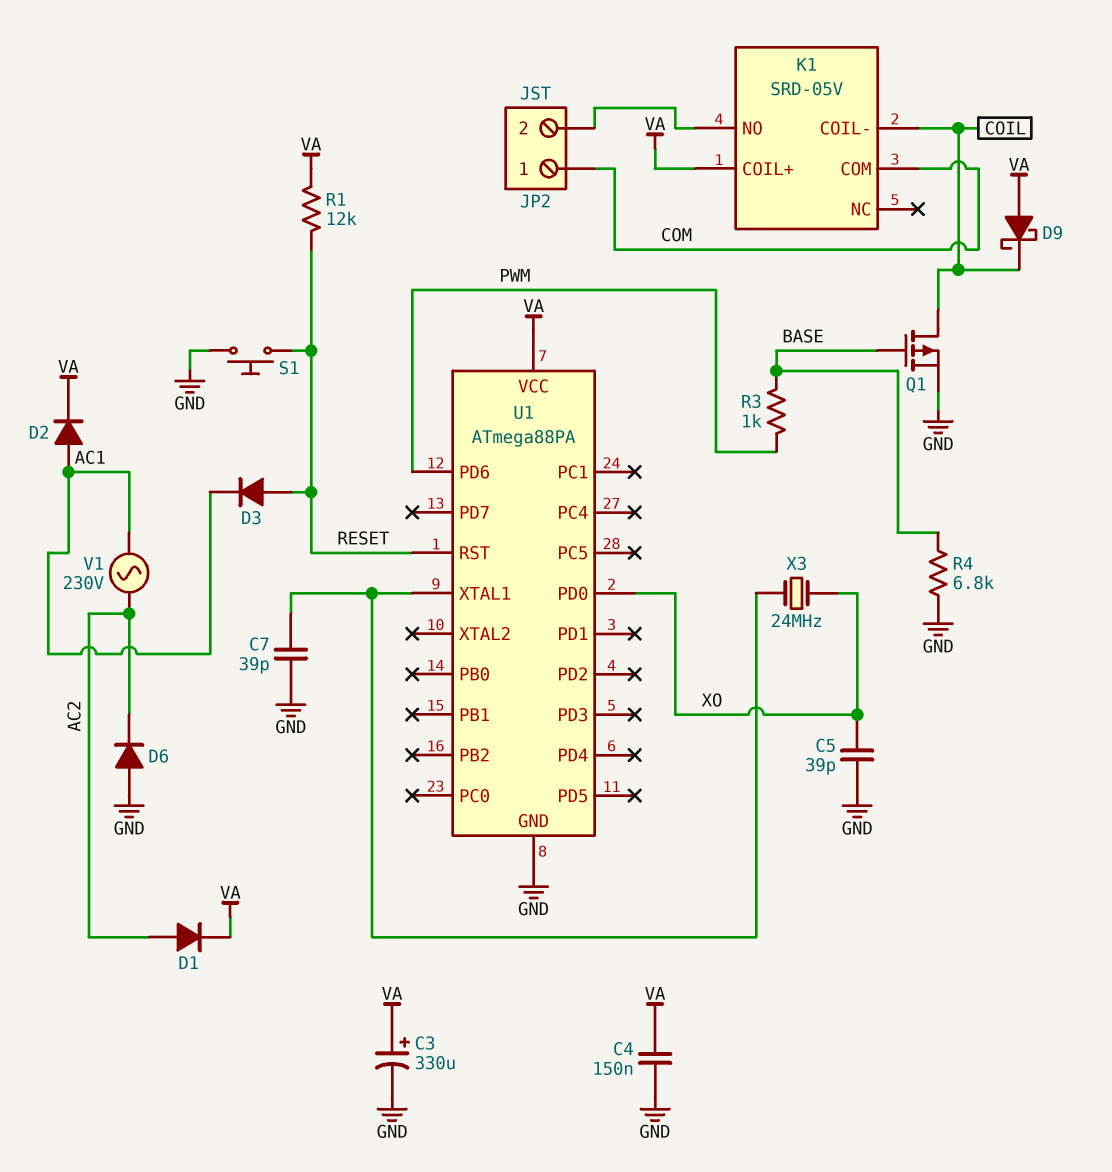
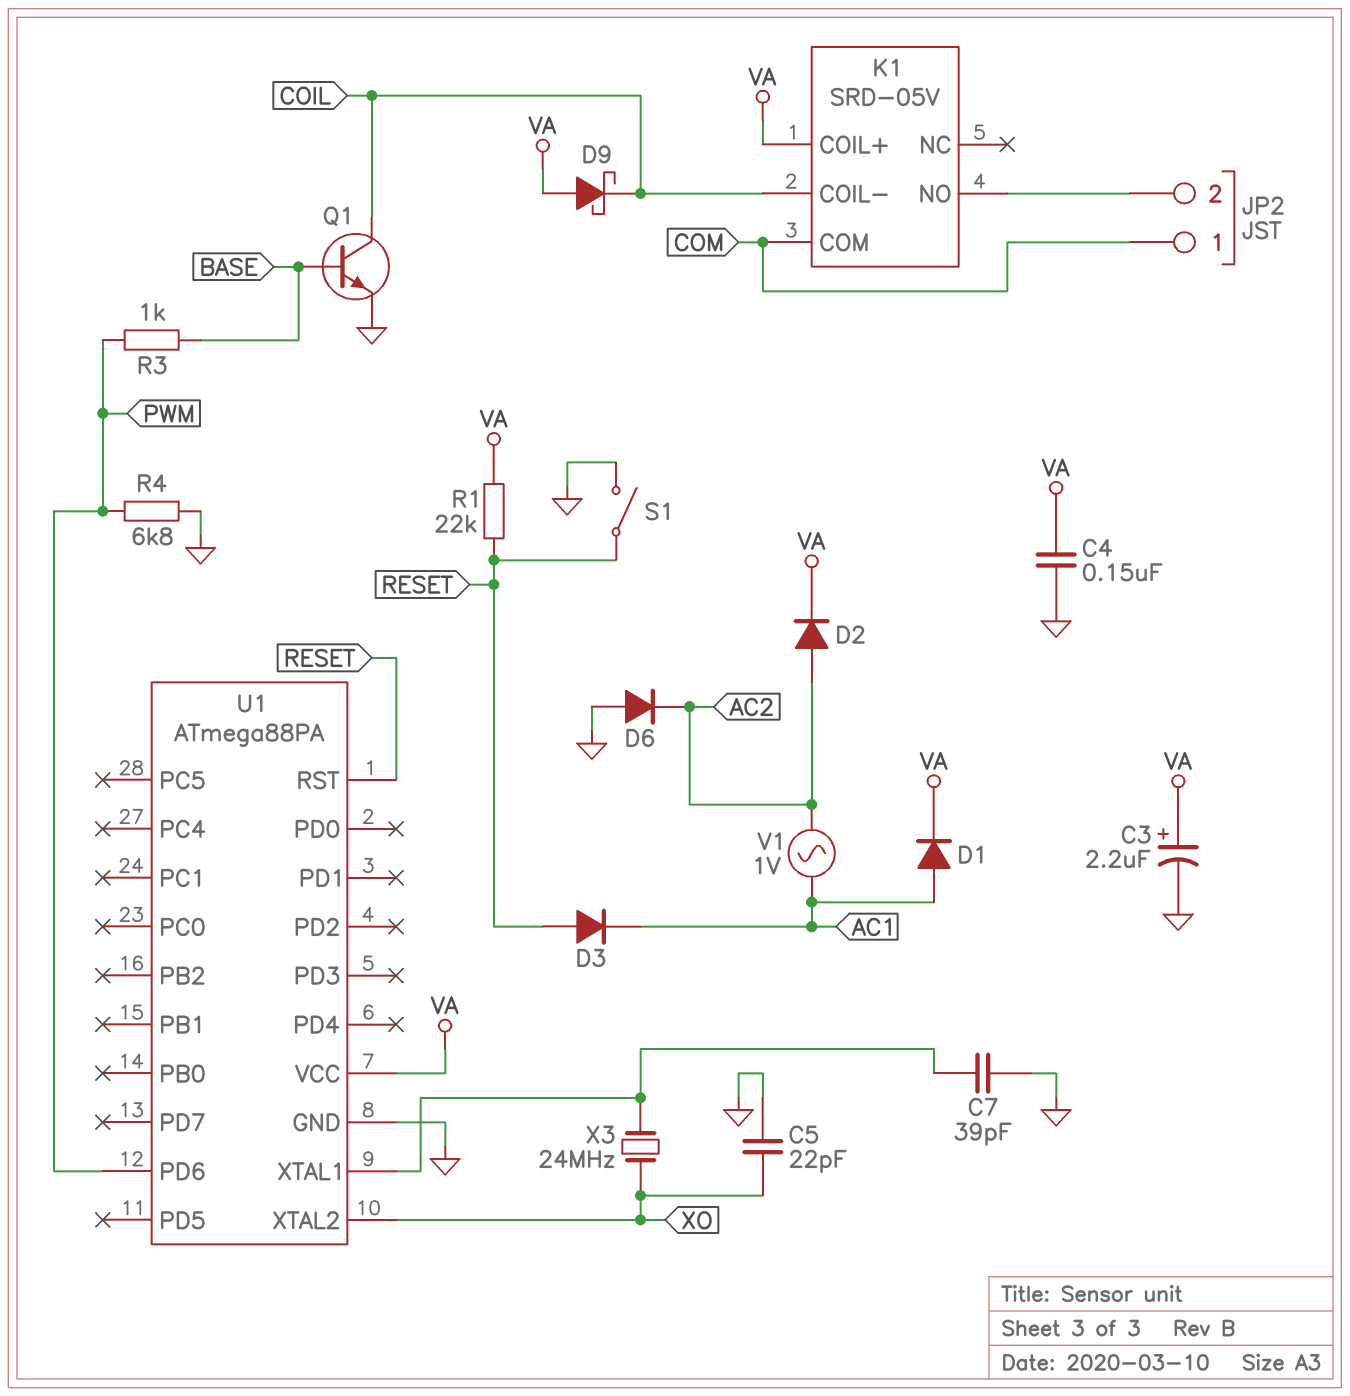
C3: 330uF (plus VA, minus GND) -> 2.2uF (plus VA, minus GND)
C5: 39pF (GND, XO) -> 22pF (GND, XO)
D1: diode (A AC2, K VA) -> diode (A AC1, K VA)
D2: diode (A AC1, K VA) -> diode (A AC2, K VA)
Q1: PMOS (G BASE, D COIL, S GND) -> NPN (B BASE, C COIL, E GND)
R1: 12k (RESET, VA) -> 22k (RESET, VA)
R4: 6.8k (BASE, GND) -> 6.8k (GND, PWM)
S1: button (GND, RESET) -> switch (GND, RESET)
U1 pin PD0: XO -> none
U1 pin XTAL2: none -> XO
V1: AC 230V (AC1, AC2) -> AC 1V (AC1, AC2)

